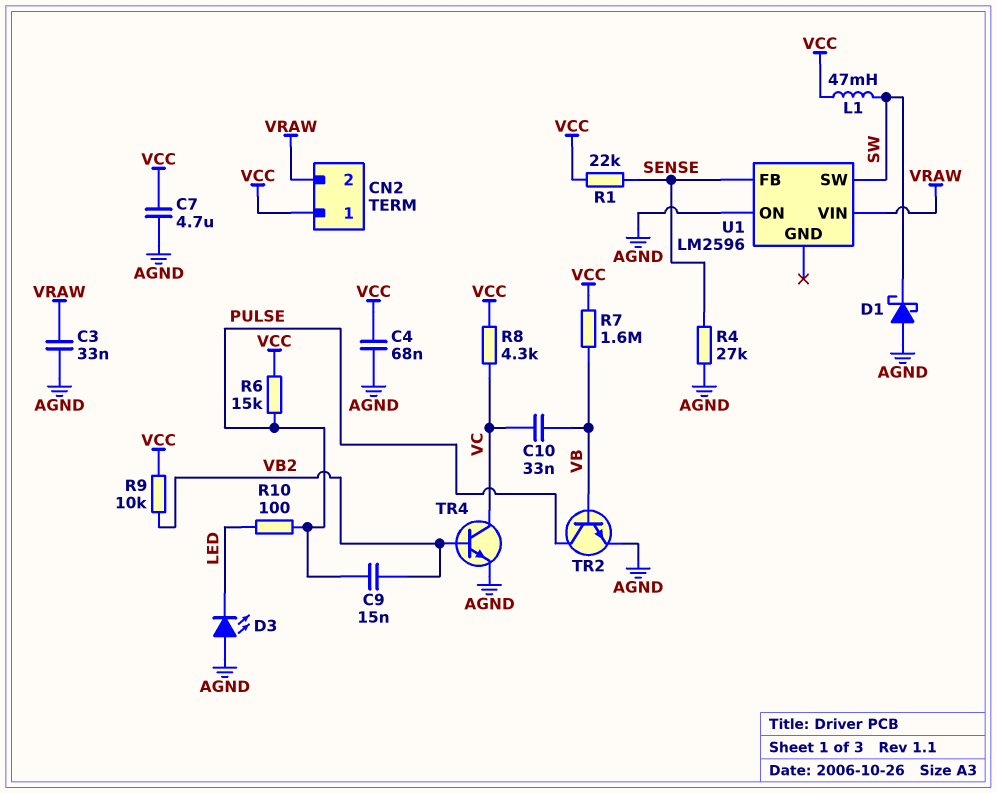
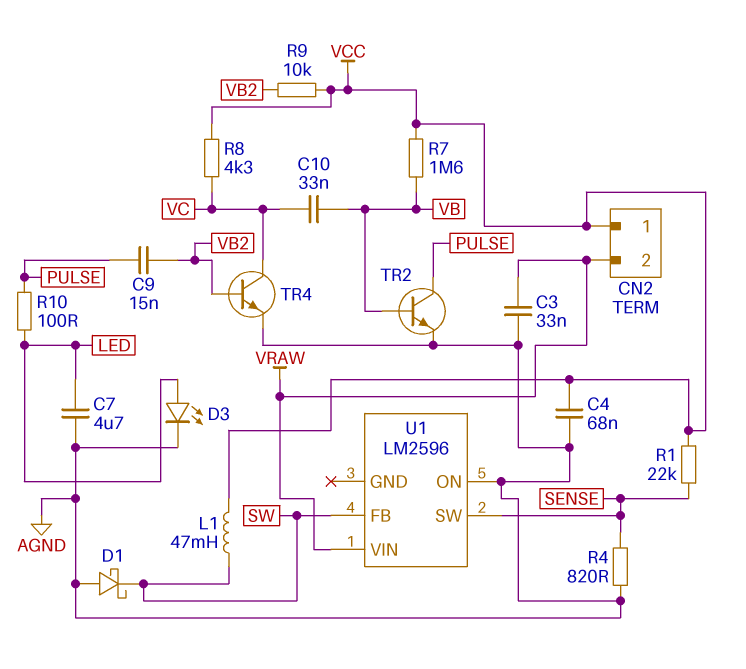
C7: 4.7uF (AGND, VCC) -> 4.7uF (AGND, LED)
D3: LED (A AGND, K LED) -> LED (A LED, K AGND)
R4: 27k (AGND, SENSE) -> 820 (AGND, SENSE)
R6: 15k (PULSE, VCC) -> none
U1 pin FB: SENSE -> SW
U1 pin SW: SW -> SENSE

